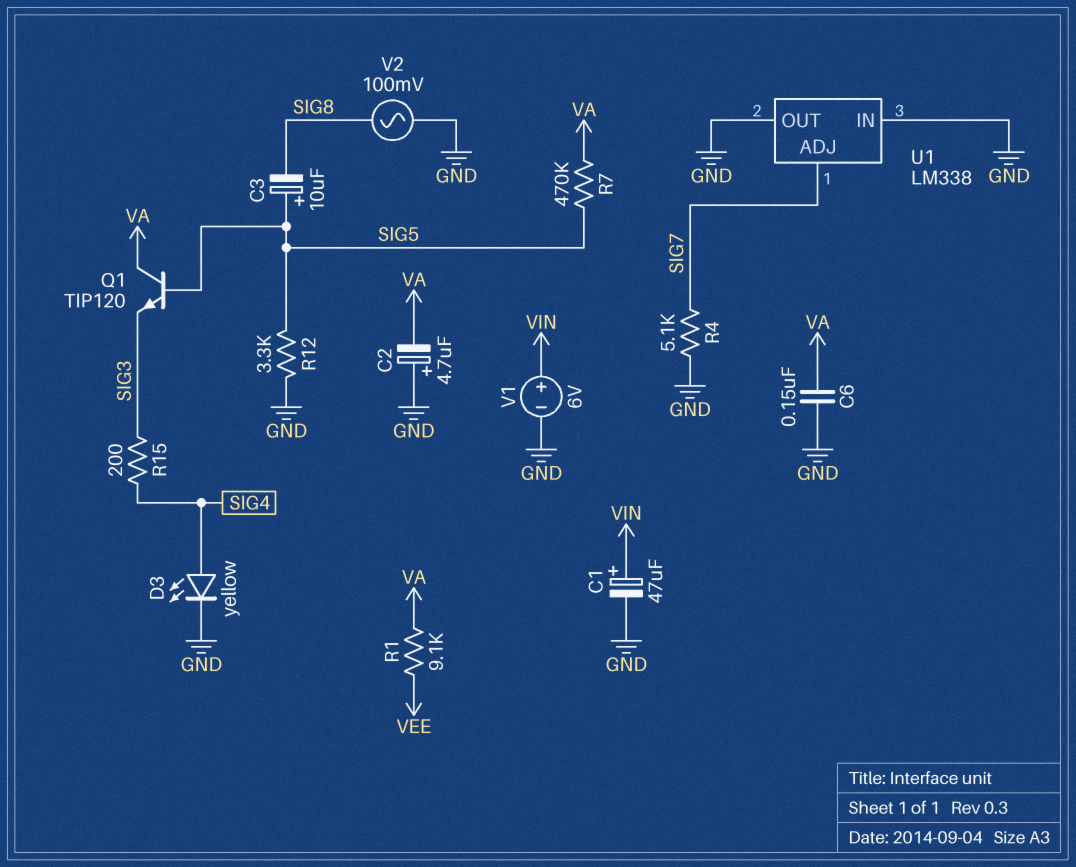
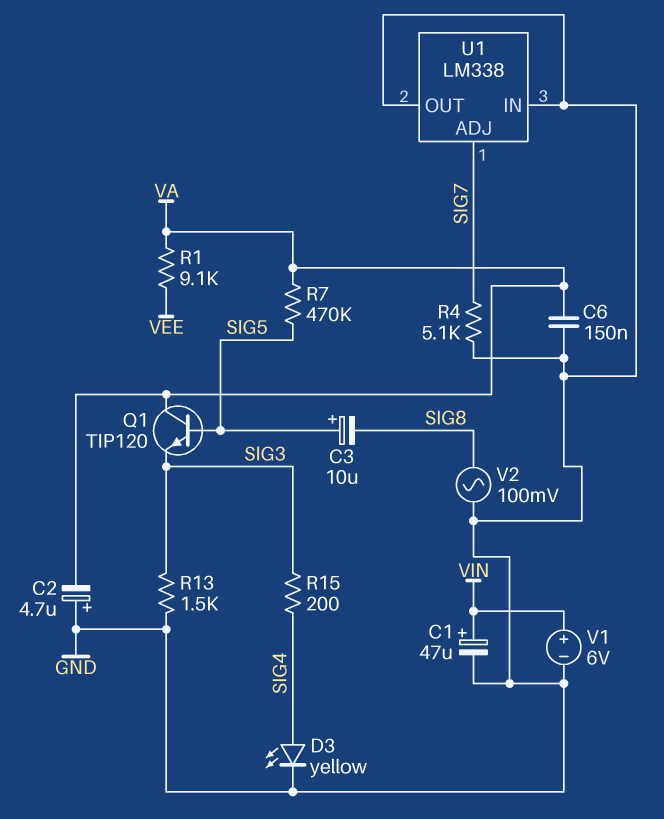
R12: 3.3k (GND, SIG5) -> none
R13: none -> 1.5k (GND, SIG3)

